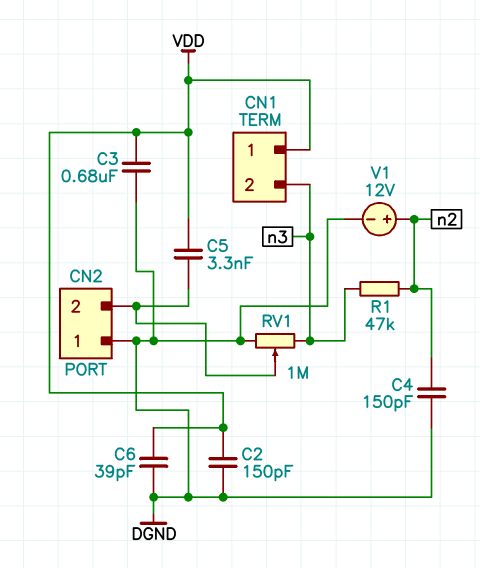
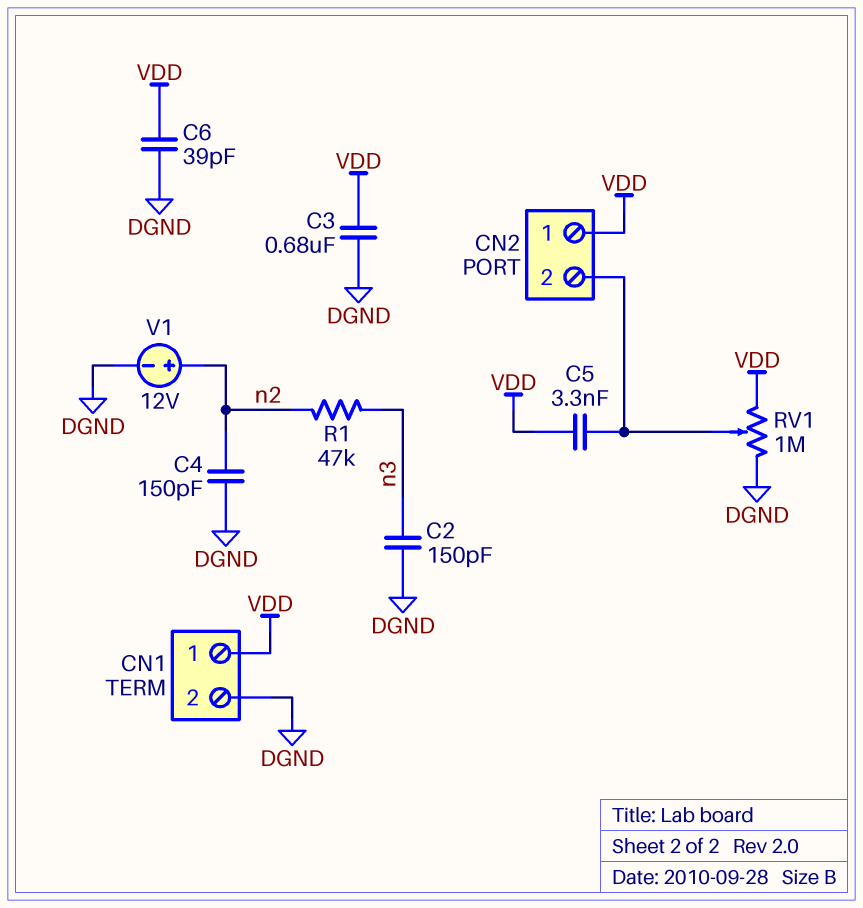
C2: 150pF (DGND, VDD) -> 150pF (DGND, n3)
CN1 pin 2: n3 -> DGND
CN2 pin 1: DGND -> VDD
RV1: 1M (DGND, n3, wiper CN2/2) -> 1M (DGND, VDD, wiper CN2/2)

